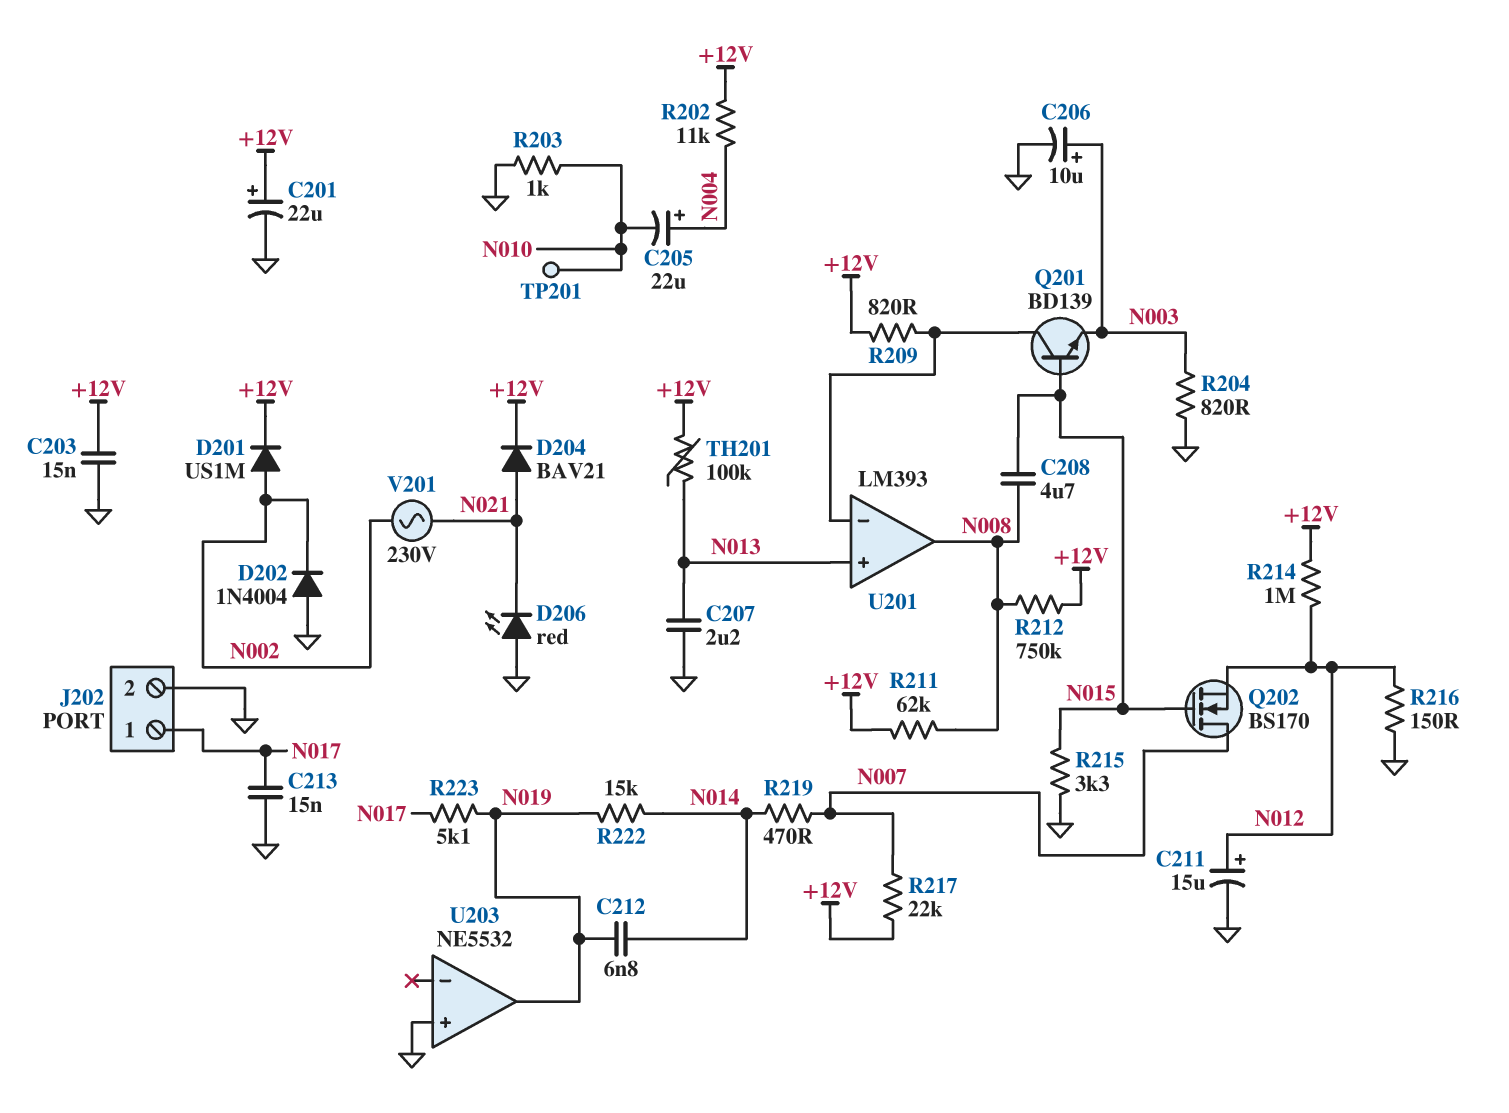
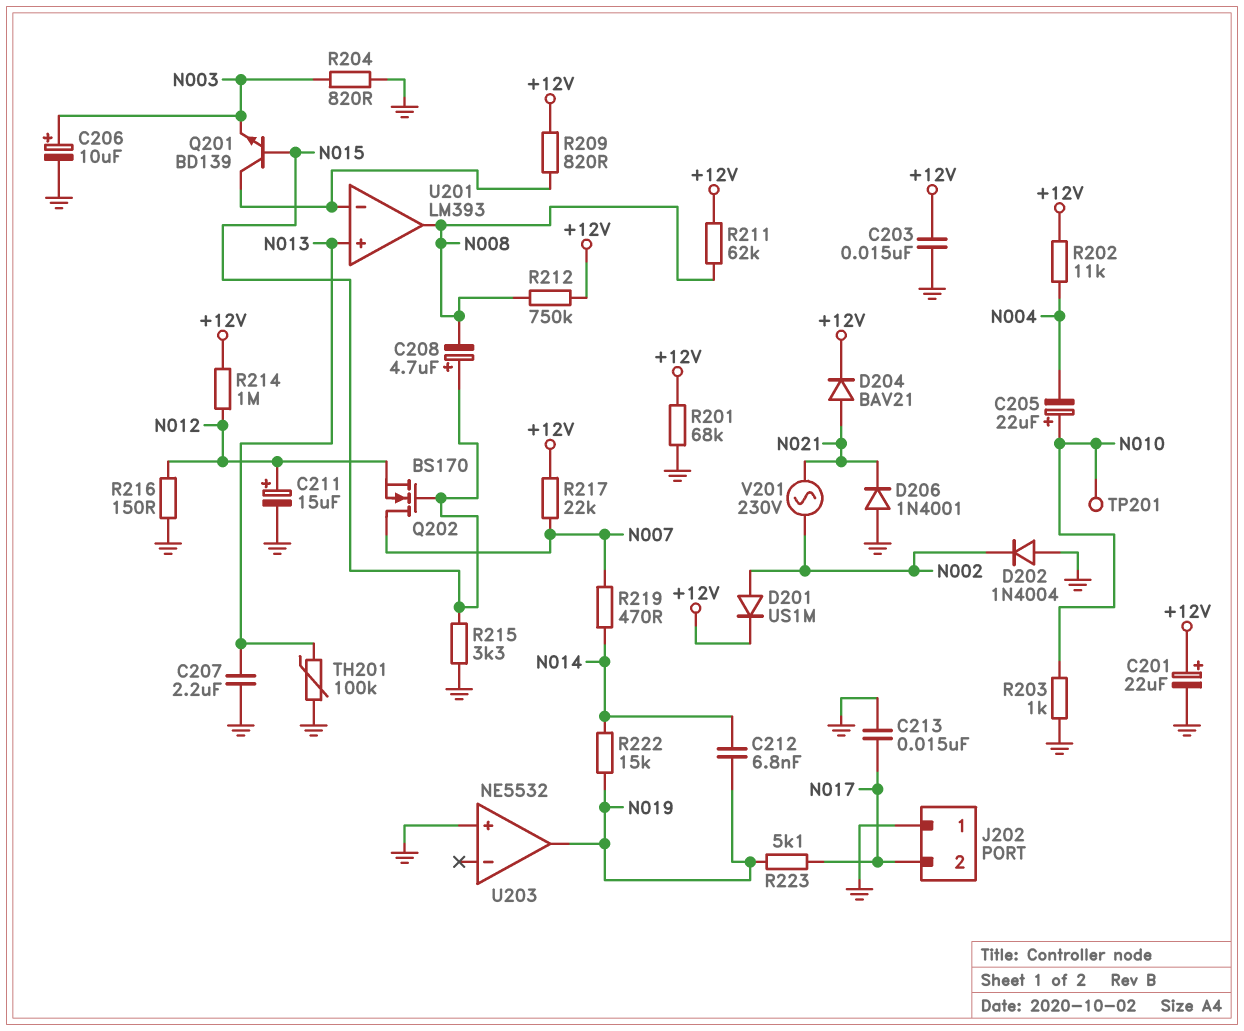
C205: 22uF (plus N004, minus N010) -> 22uF (plus N010, minus N004)
C208: 4.7uF (N008, N015) -> 4.7uF (plus N015, minus N008)
D206: LED red (A GND, K N021) -> diode 1N4001 (A GND, K N021)
J202 pin 1: N017 -> GND
J202 pin 2: GND -> N017
R201: none -> 68k (+12V, GND)
TH201: 100k (+12V, N013) -> 100k (GND, N013)

